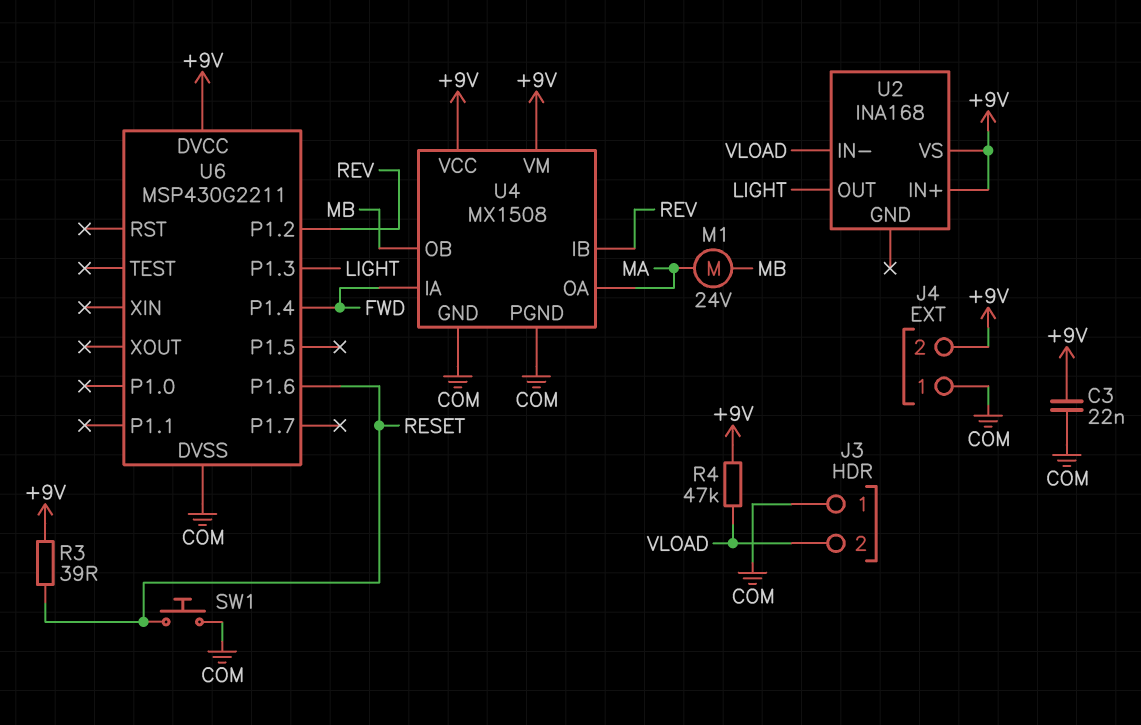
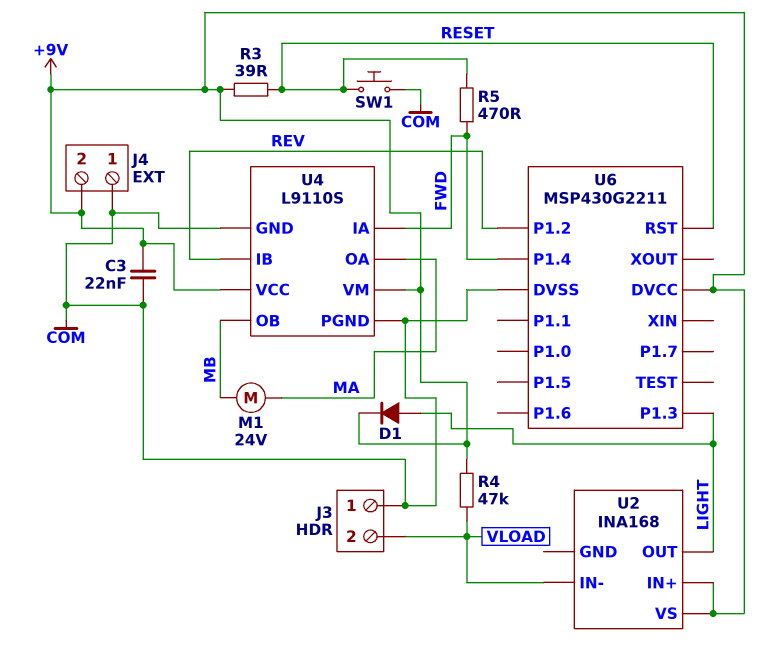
D1: none -> diode (A LIGHT, K +9V)
R5: none -> 470 (FWD, RESET)
U4: MX1508 -> L9110S
U6 pin P1.6: RESET -> none
U6 pin RST: none -> RESET

